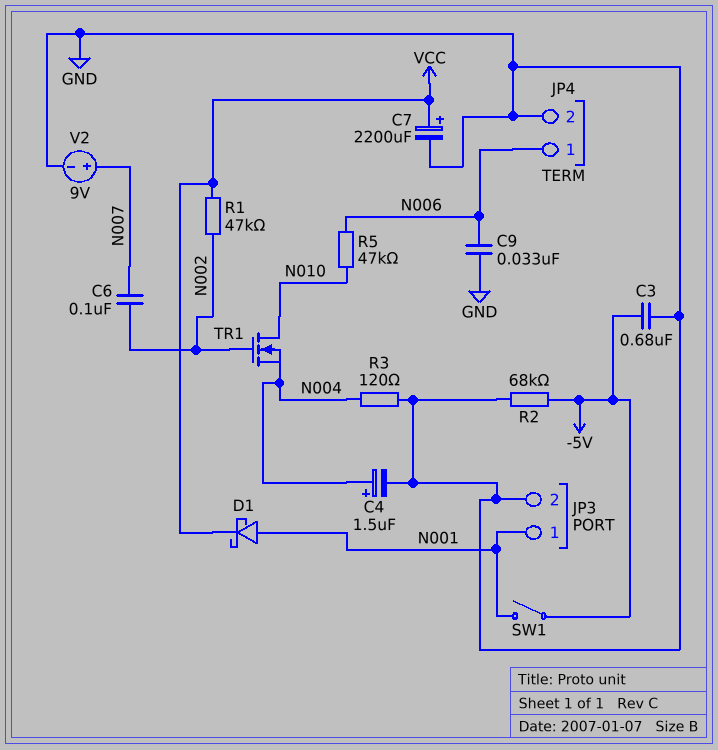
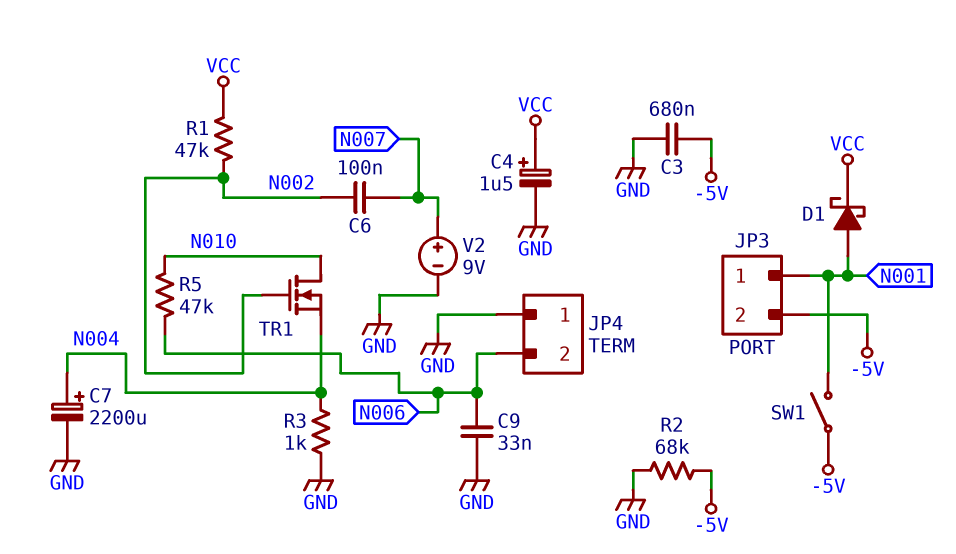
C4: 1.5uF (plus N004, minus GND) -> 1.5uF (plus VCC, minus GND)
C7: 2200uF (plus VCC, minus GND) -> 2200uF (plus N004, minus GND)
JP3 pin 2: GND -> -5V
JP4 pin 1: N006 -> GND
JP4 pin 2: GND -> N006
R3: 120 (GND, N004) -> 1k (GND, N004)

